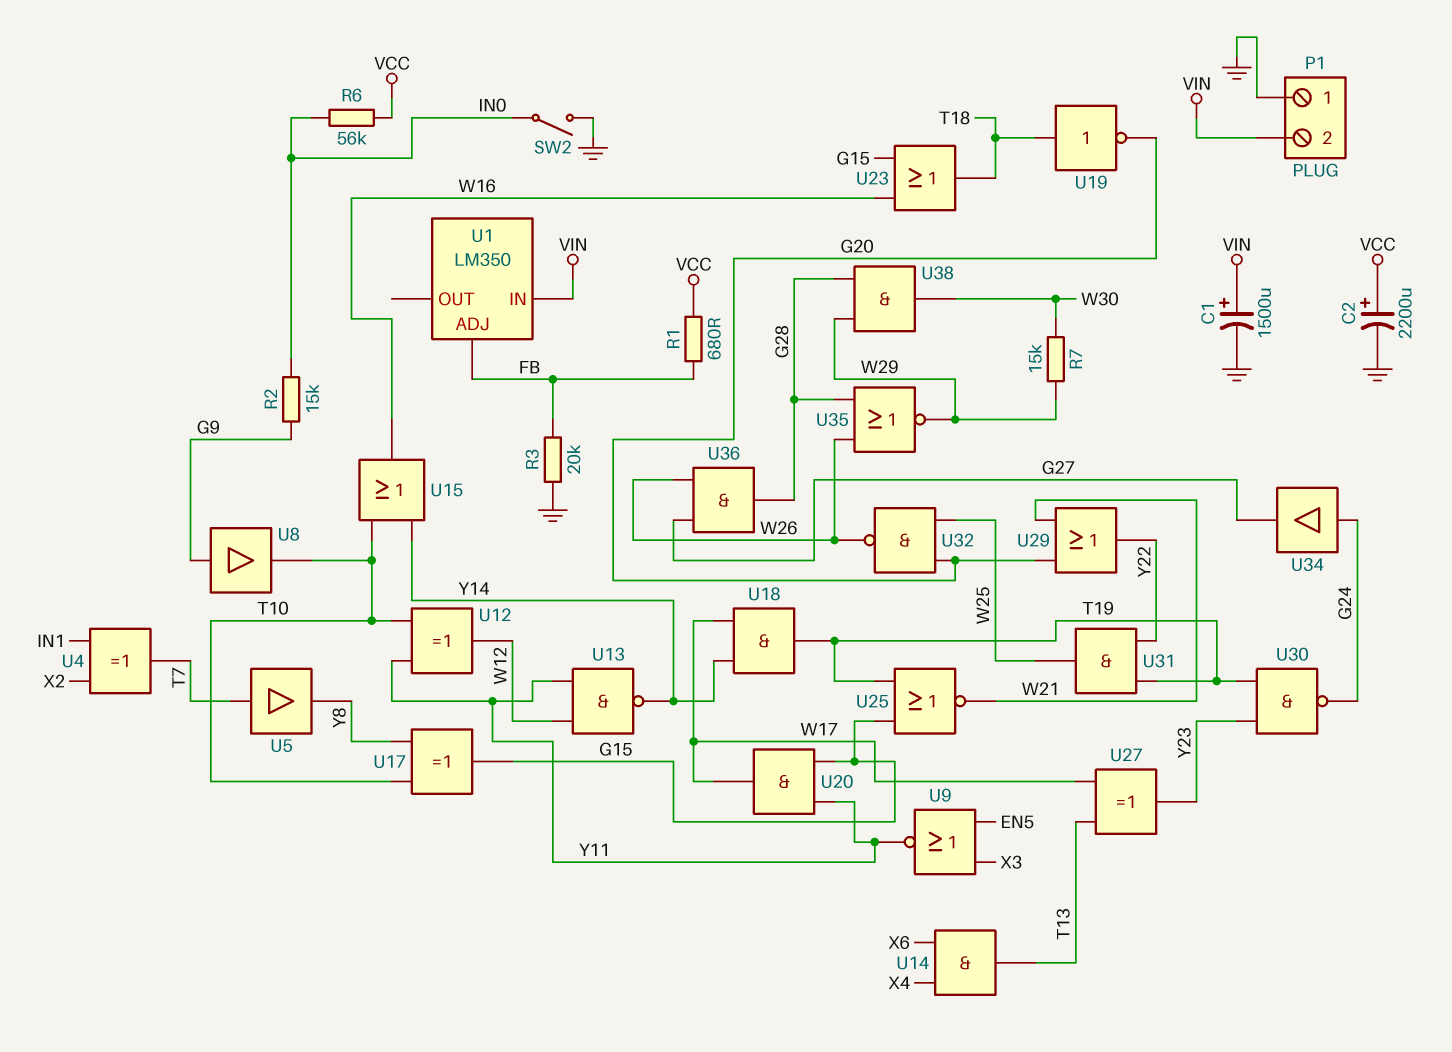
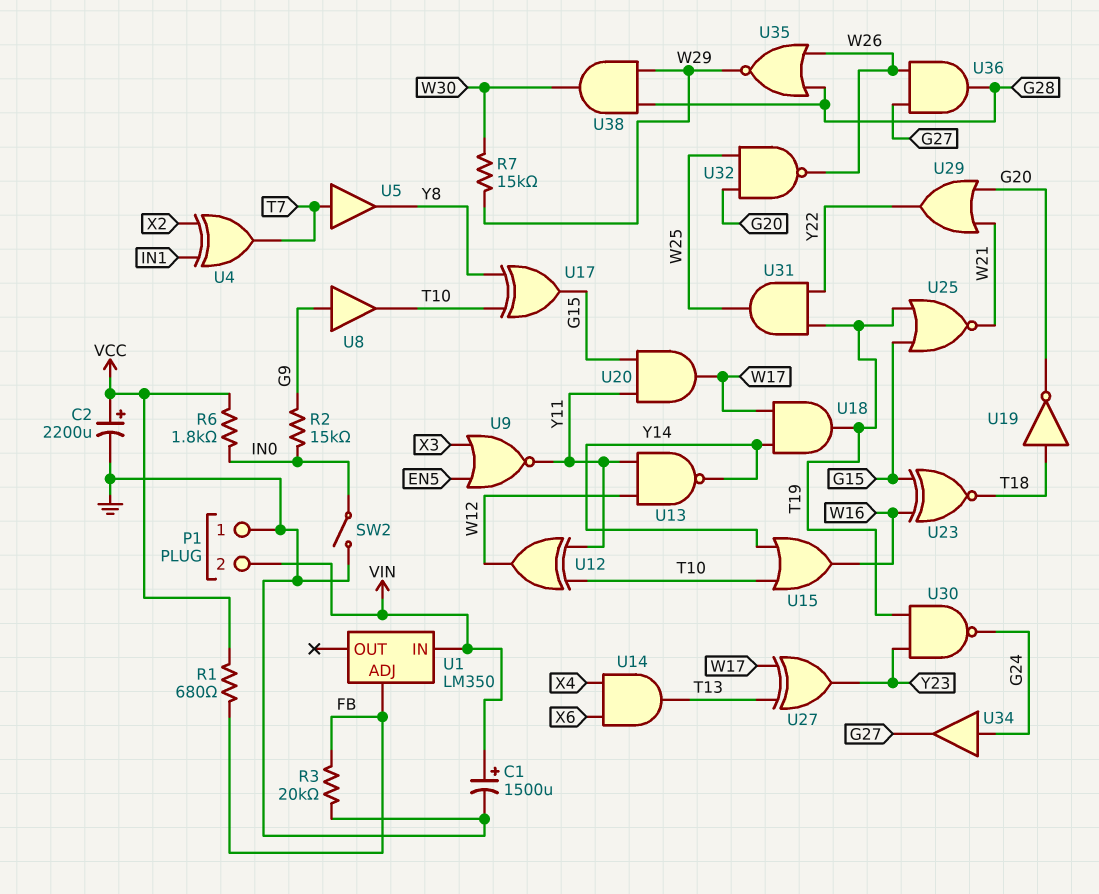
R6: 56k (IN0, VCC) -> 1.8k (IN0, VCC)
U23: OR (in G15, in W16, out T18) -> XNOR (in G15, in W16, out T18)

